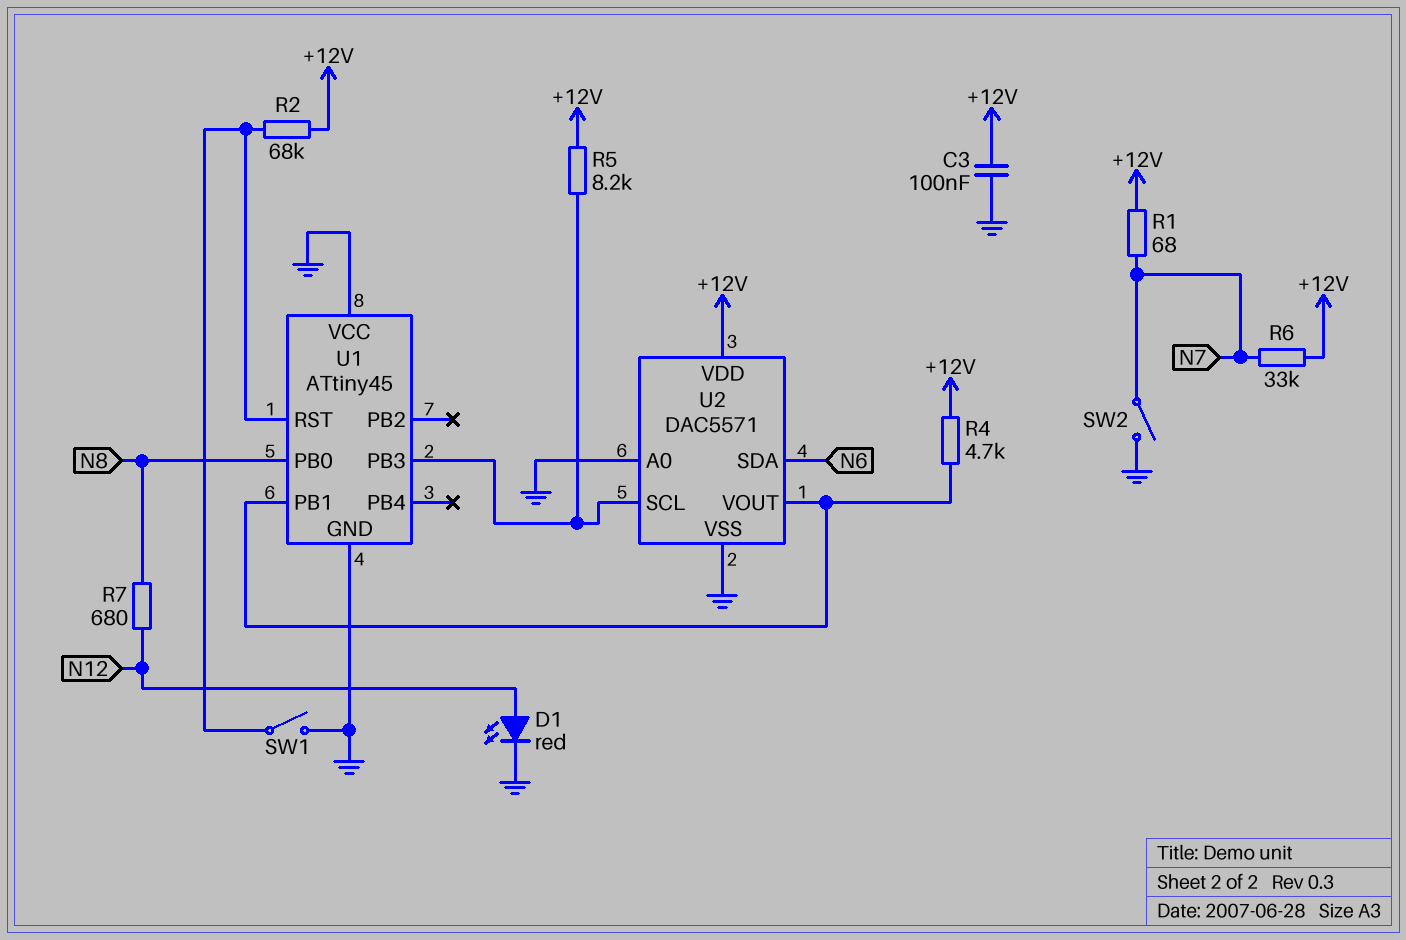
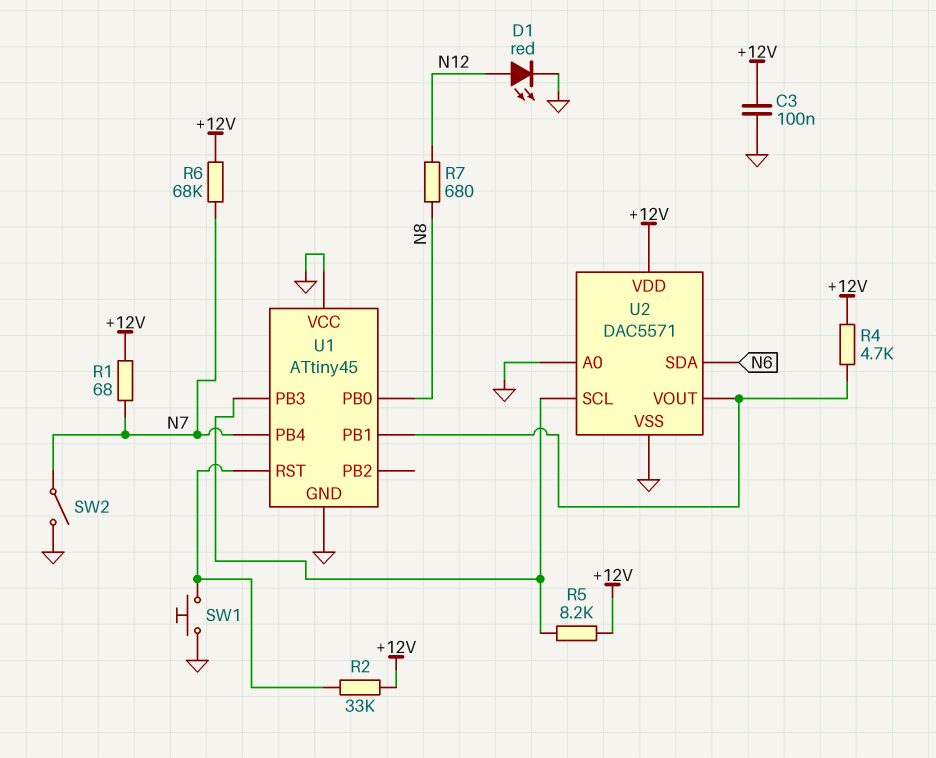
R2: 68k (+12V, U1/RST) -> 33k (+12V, U1/RST)
R6: 33k (+12V, N7) -> 68k (+12V, N7)
SW1: switch (GND, U1/RST) -> button (GND, U1/RST)
U1 pin PB4: none -> N7

